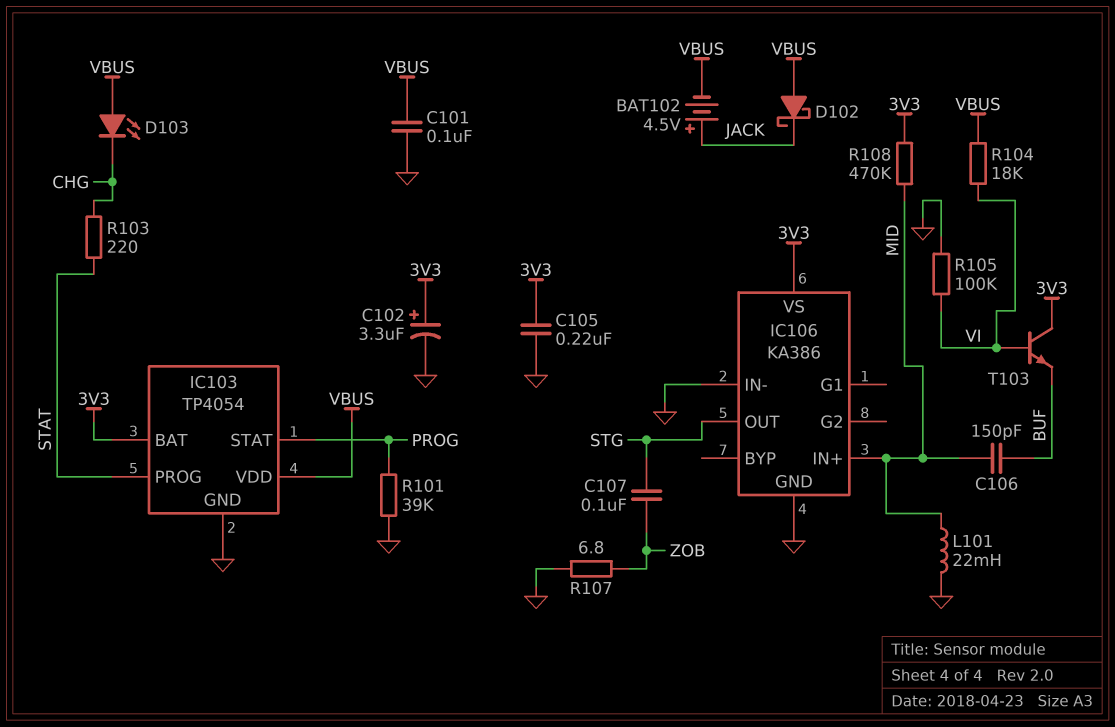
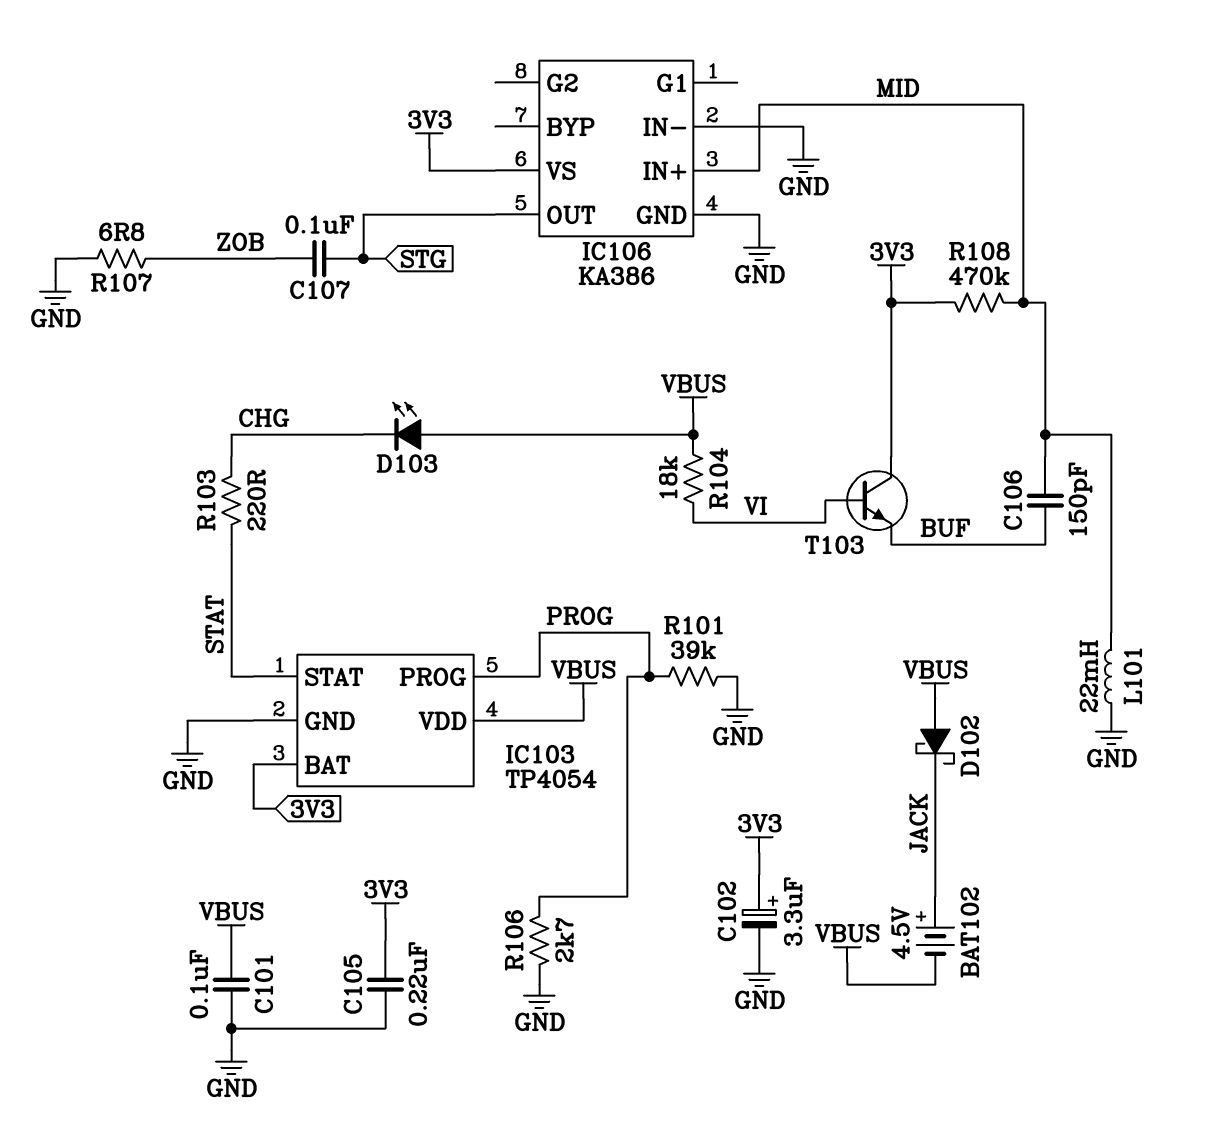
IC103 pin PROG: STAT -> PROG
IC103 pin STAT: PROG -> STAT
R105: 100k (GND, VI) -> none
R106: none -> 2.7k (GND, PROG)

